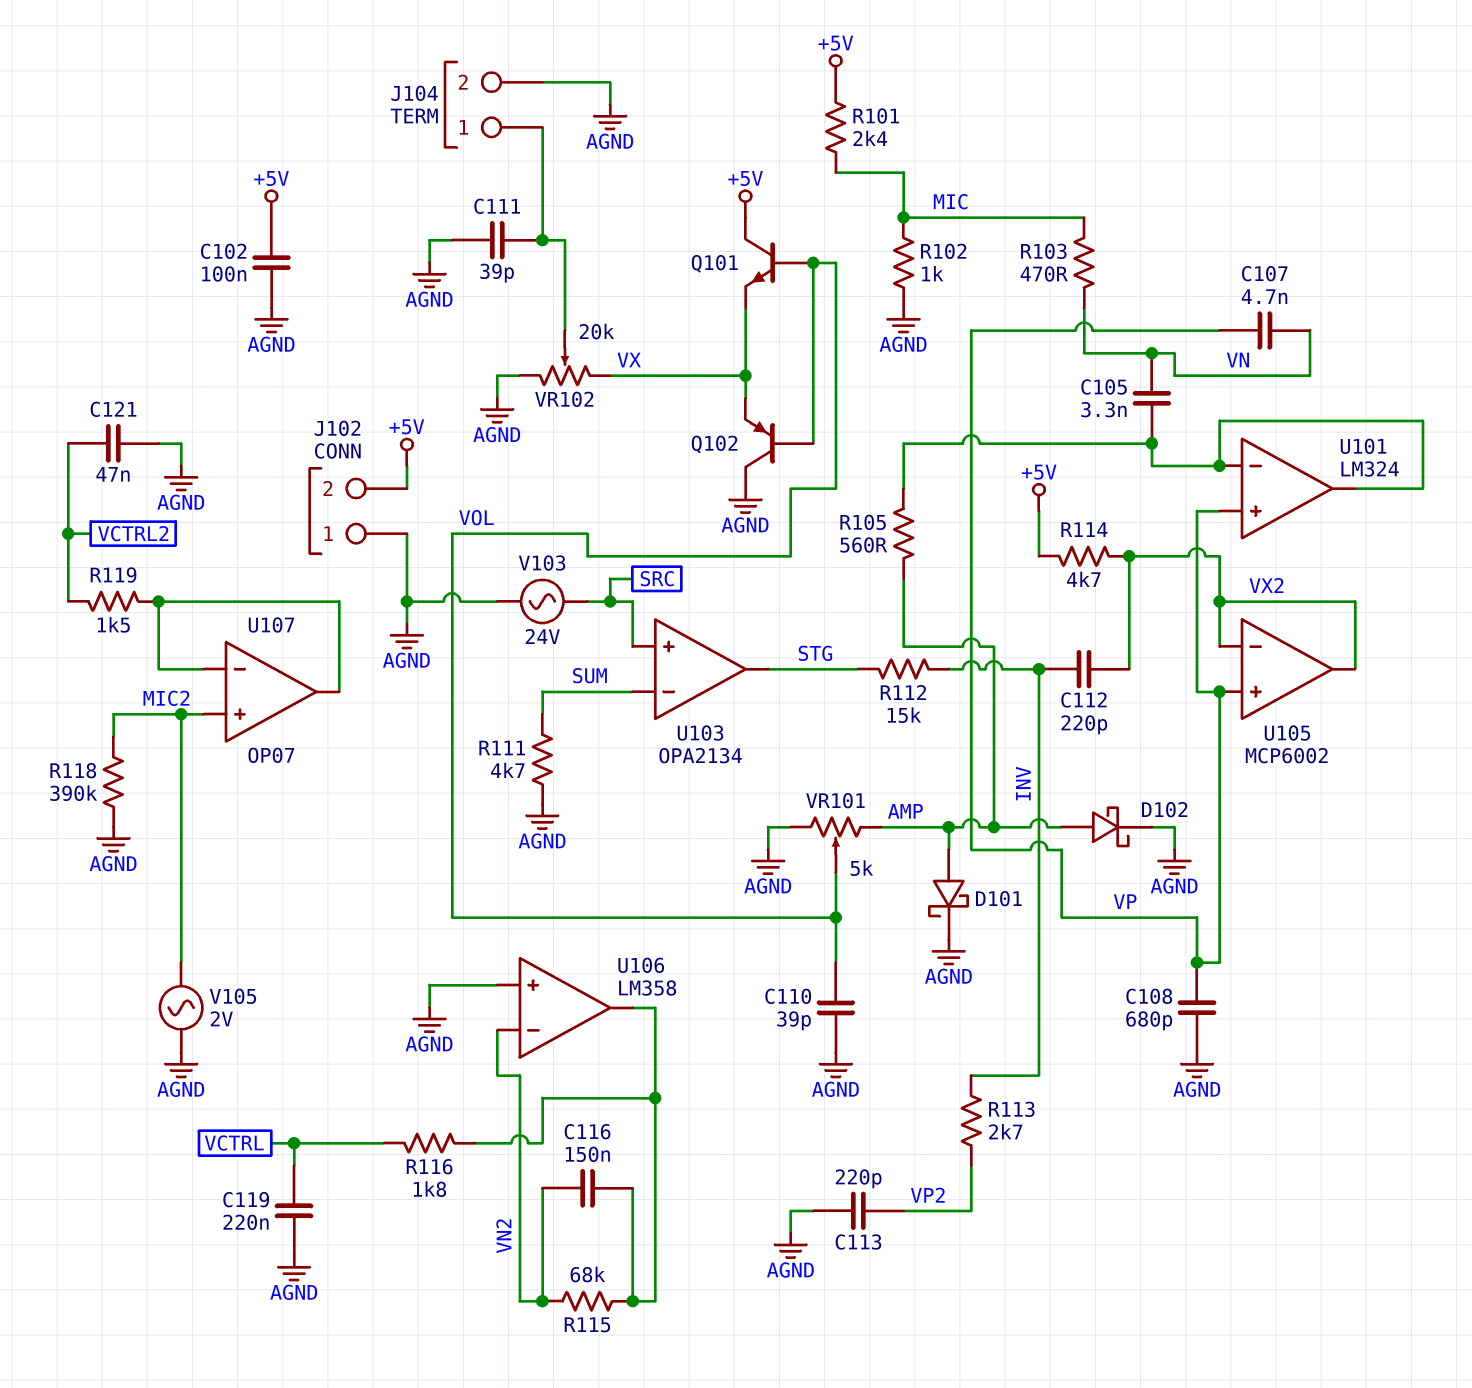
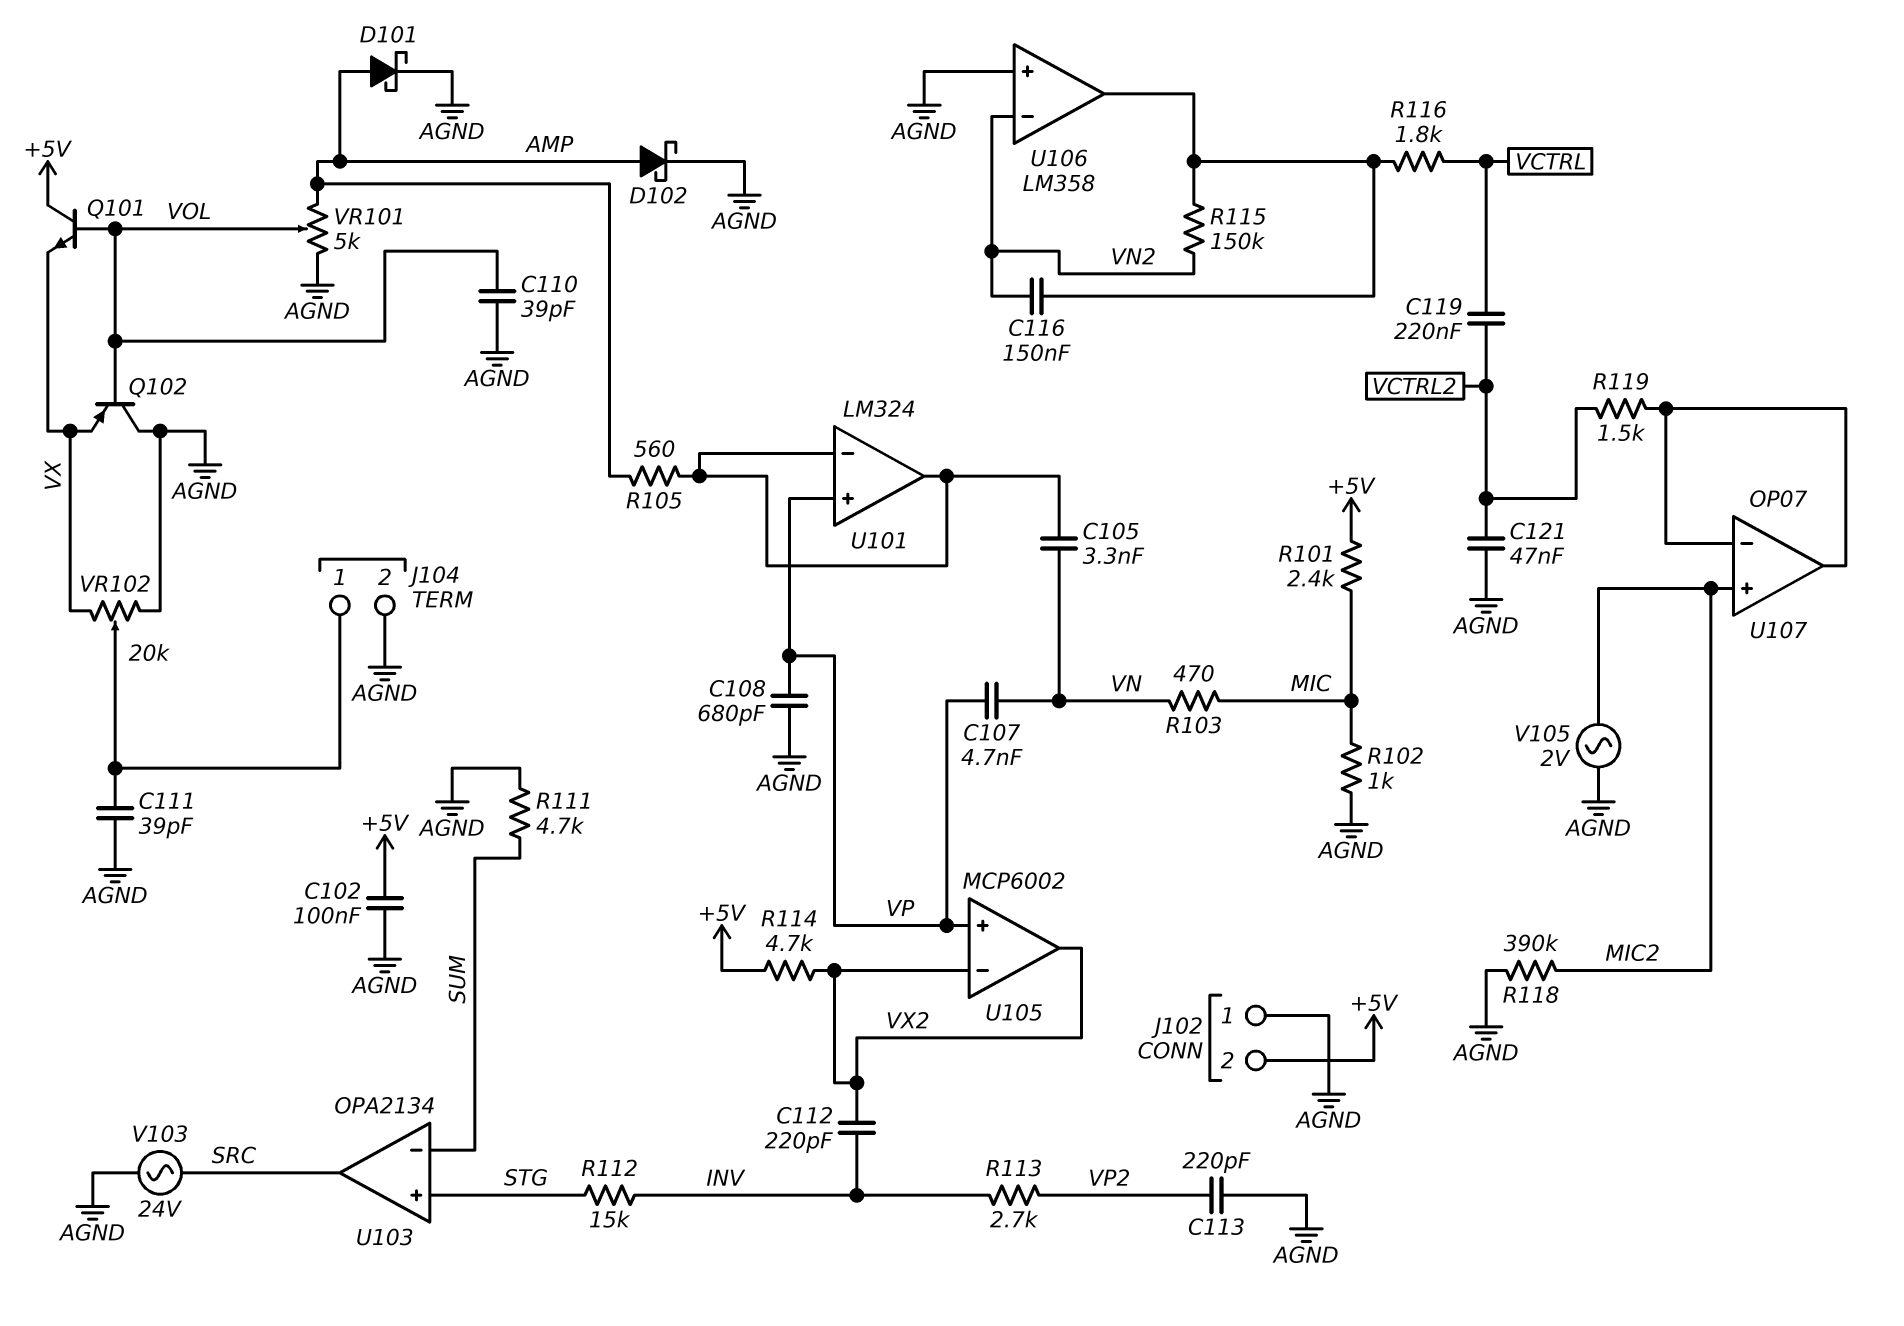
C119: 220nF (AGND, VCTRL) -> 220nF (VCTRL, VCTRL2)
R115: 68k (U106/out, VN2) -> 150k (U106/out, VN2)
U103 pin in+: SRC -> STG
U103 pin out: STG -> SRC

